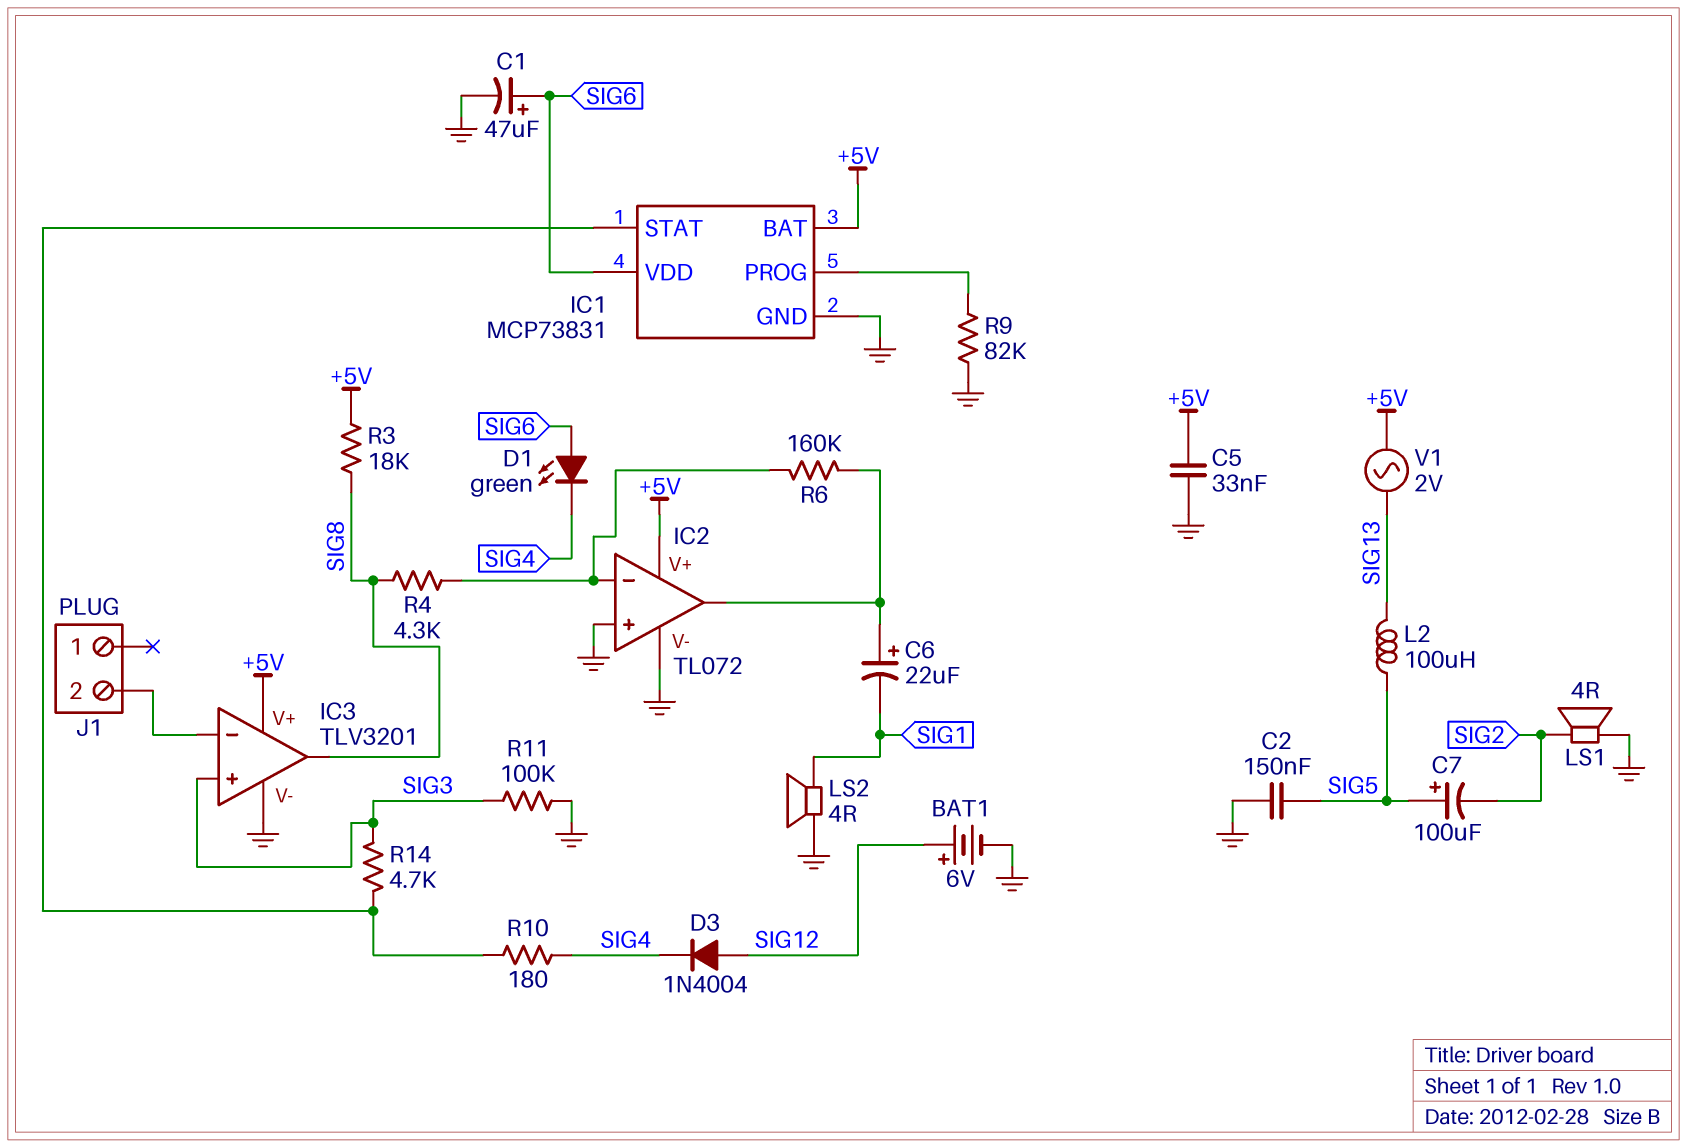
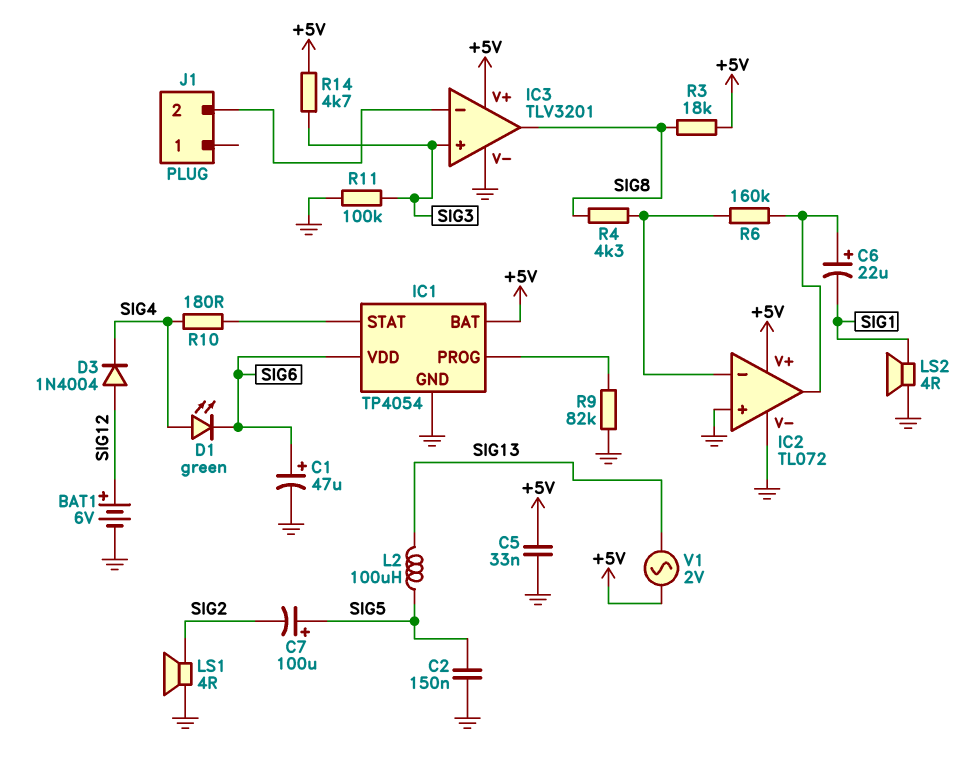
D1: LED green (A SIG6, K SIG4) -> LED green (A SIG4, K SIG6)
IC1: MCP73831 -> TP4054
R14: 4.7k (IC1/STAT, SIG3) -> 4.7k (+5V, SIG3)

